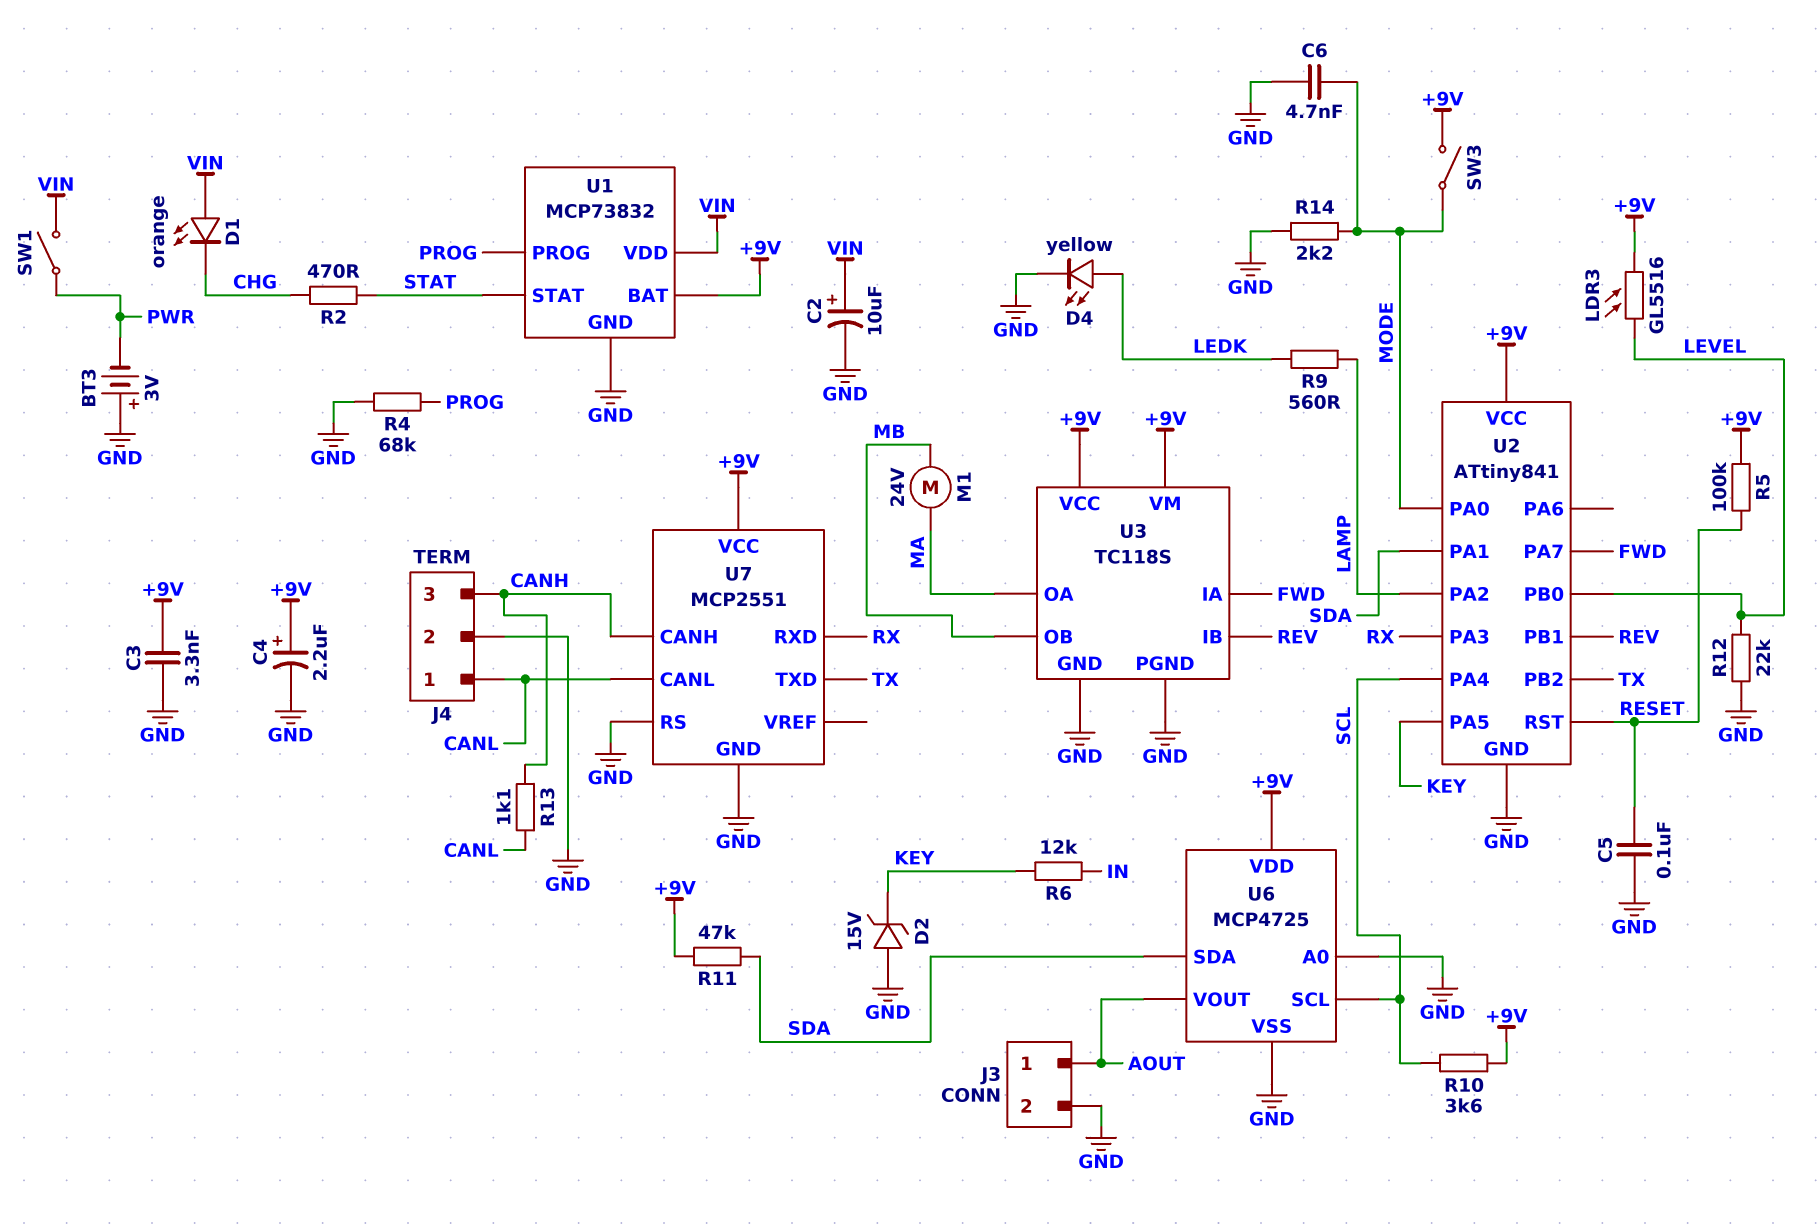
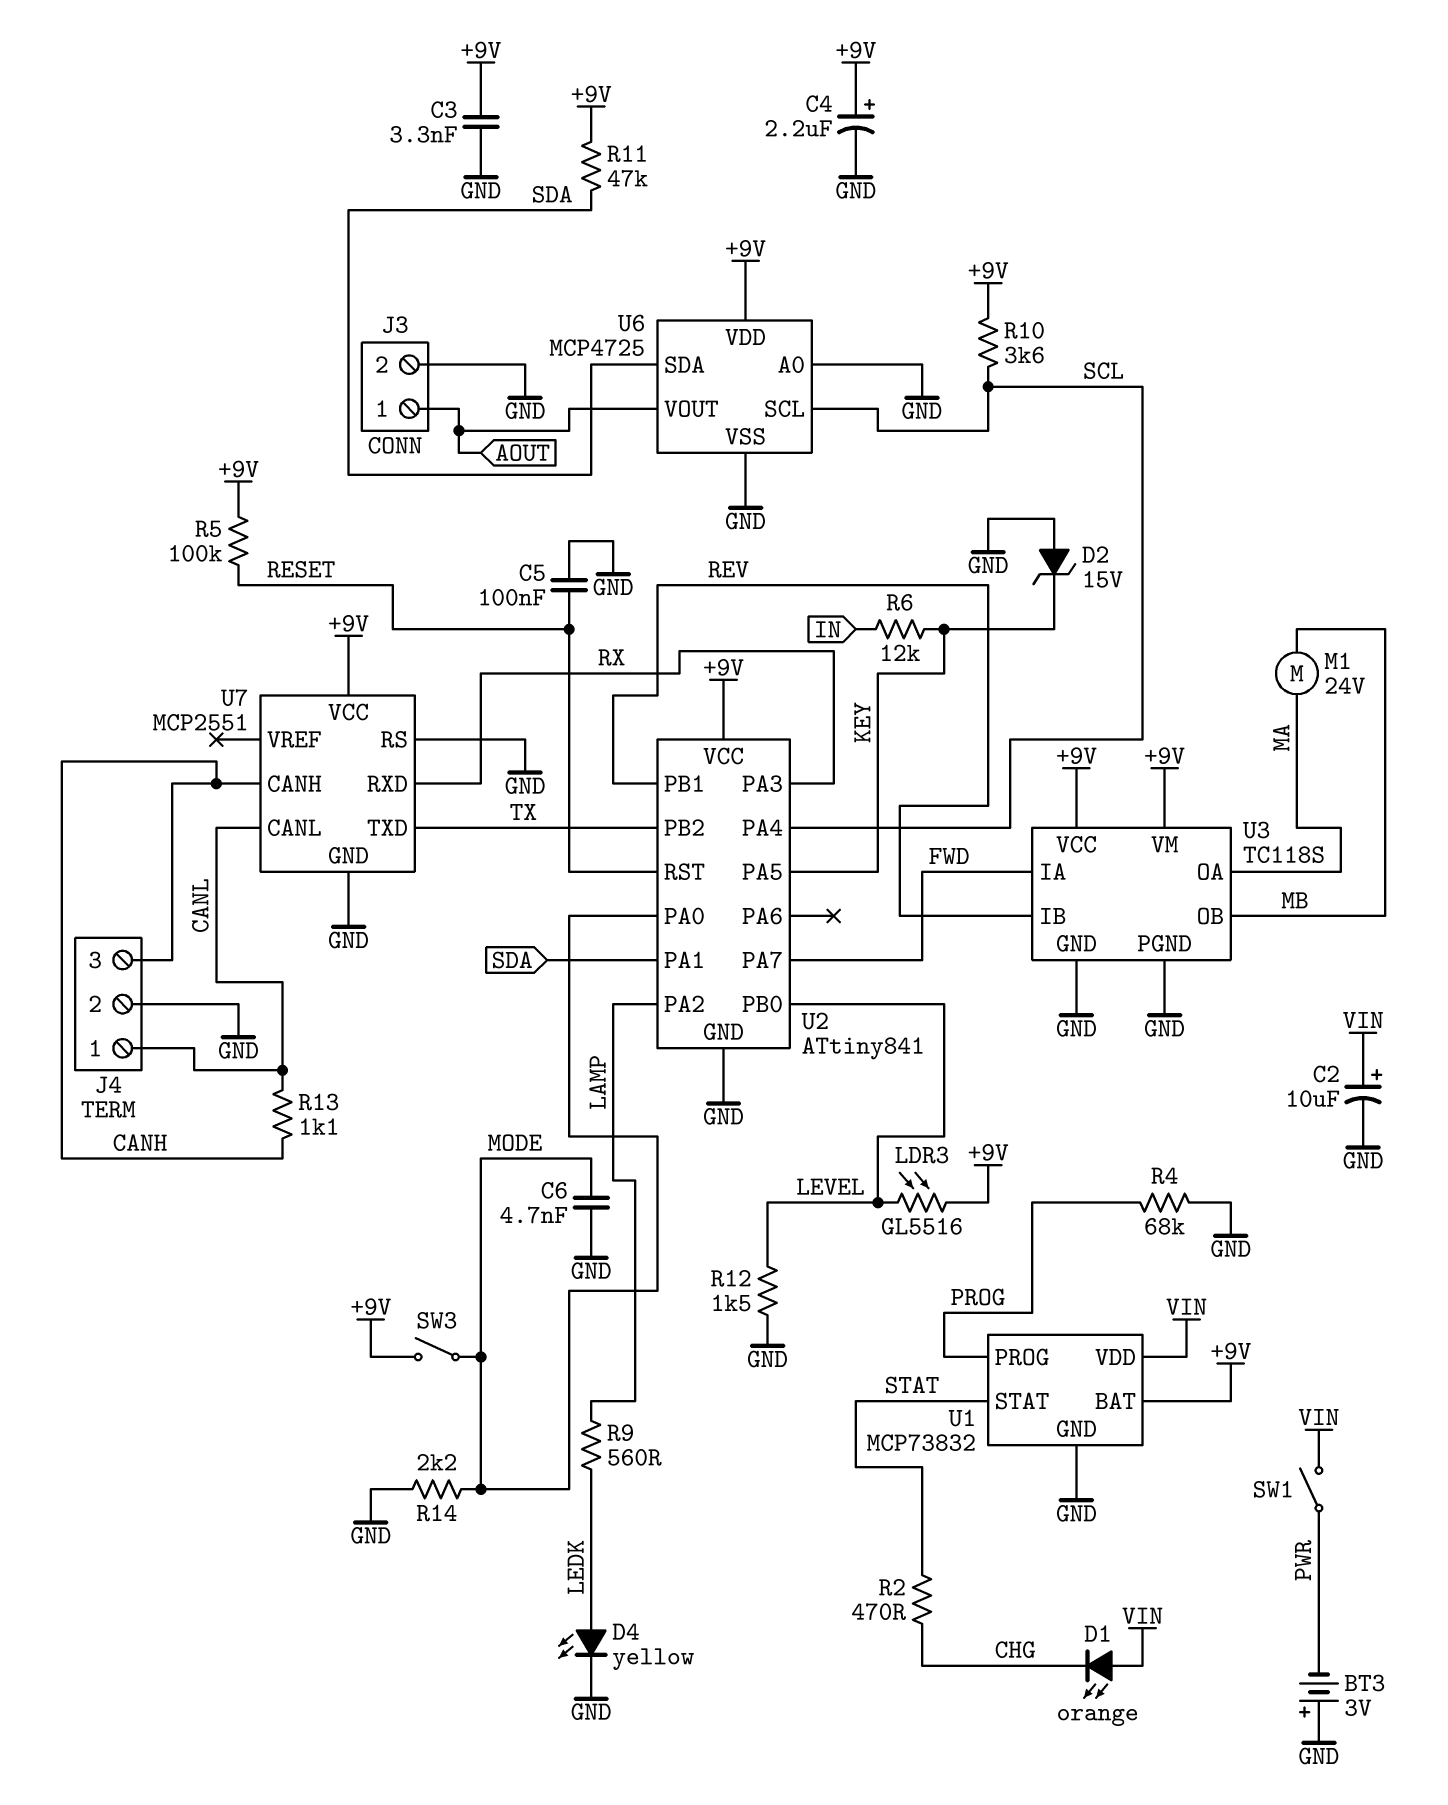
R12: 22k (GND, LEVEL) -> 1.5k (GND, LEVEL)

